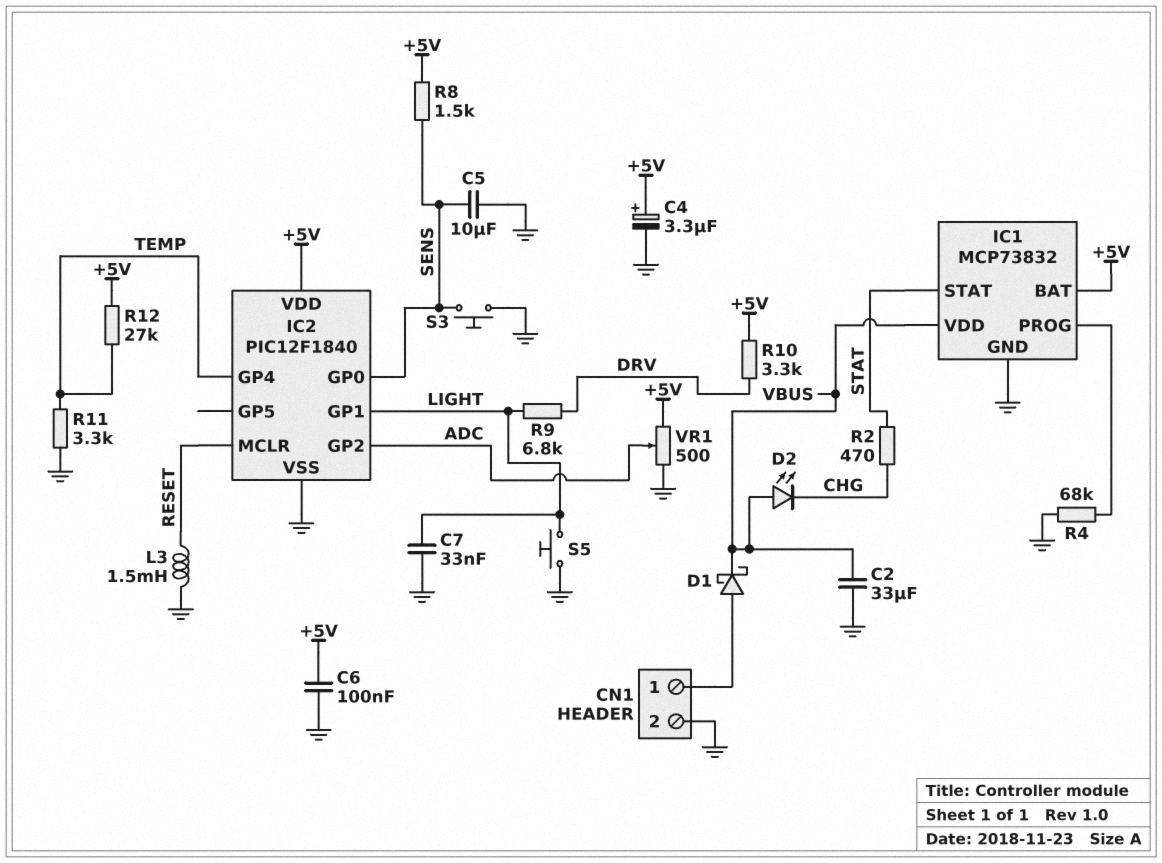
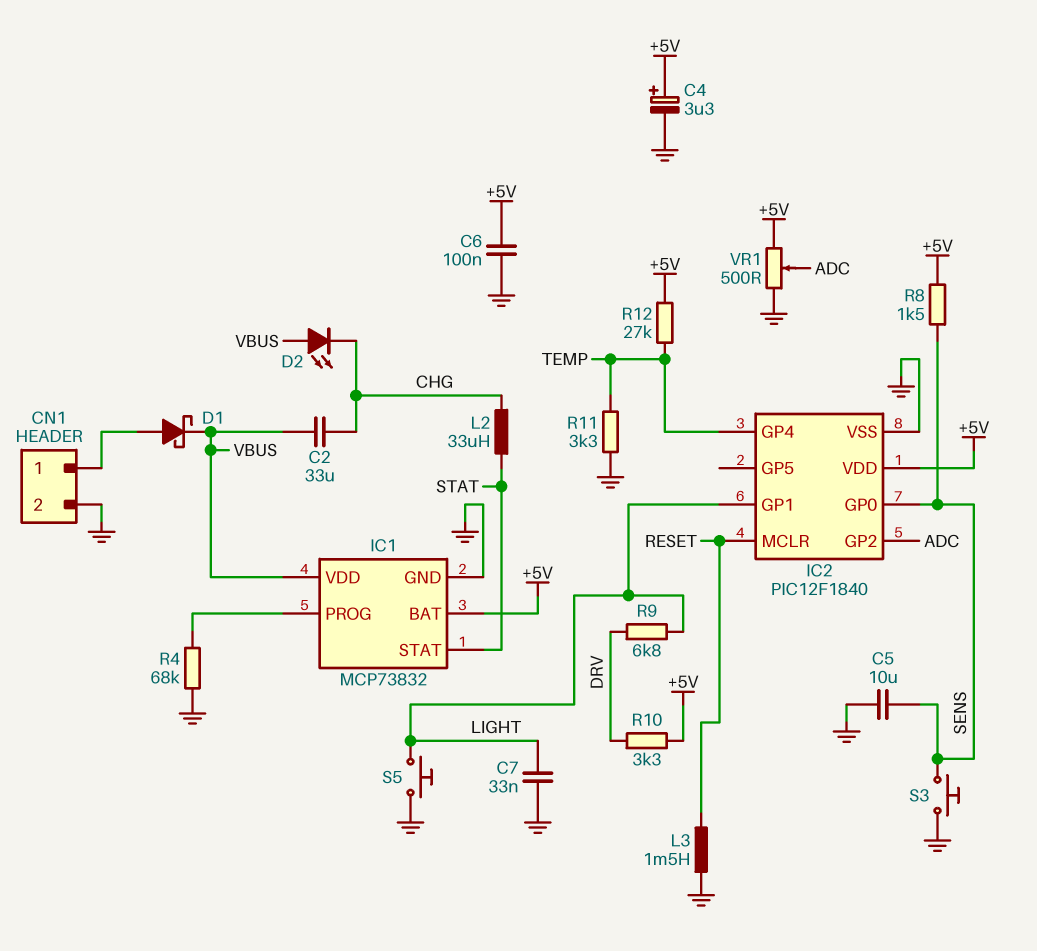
C2: 33uF (GND, VBUS) -> 33uF (CHG, VBUS)
L2: none -> 33uH (CHG, STAT)
R2: 470 (CHG, STAT) -> none

